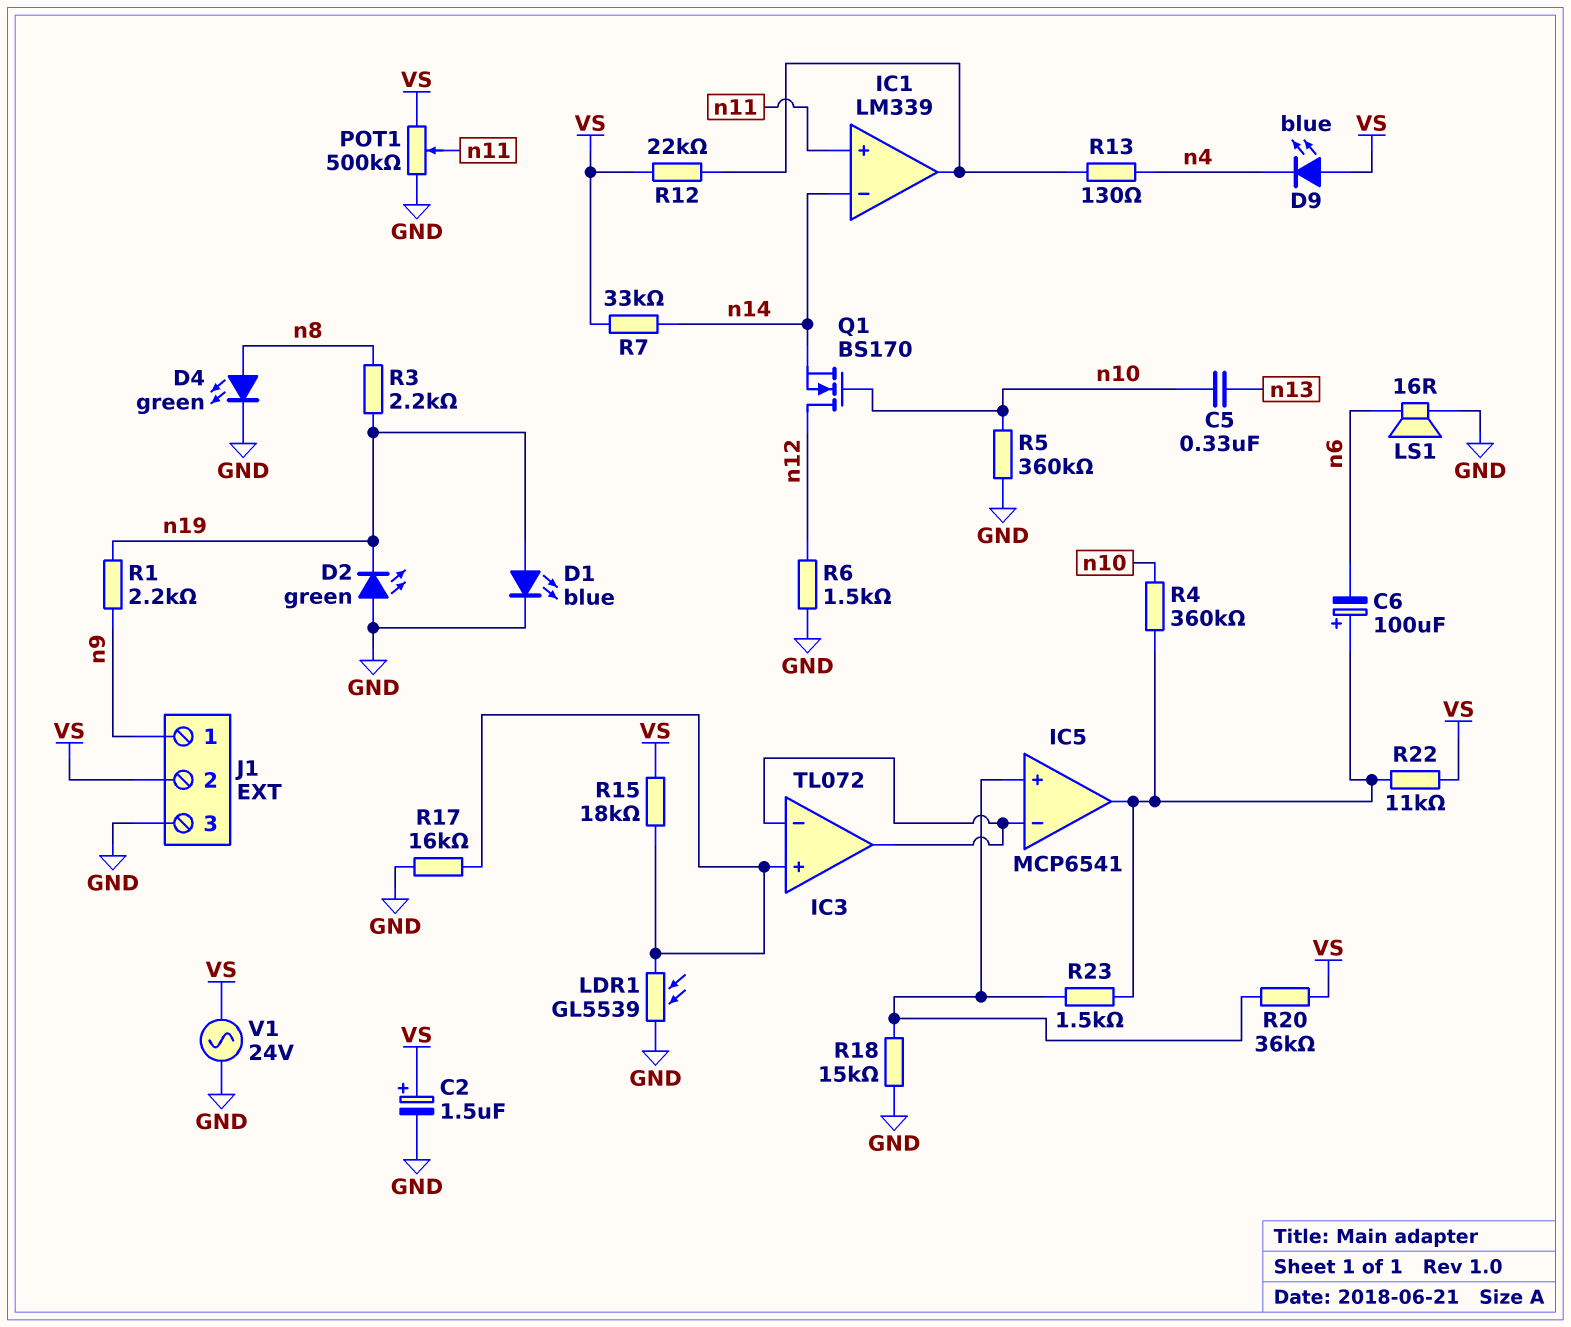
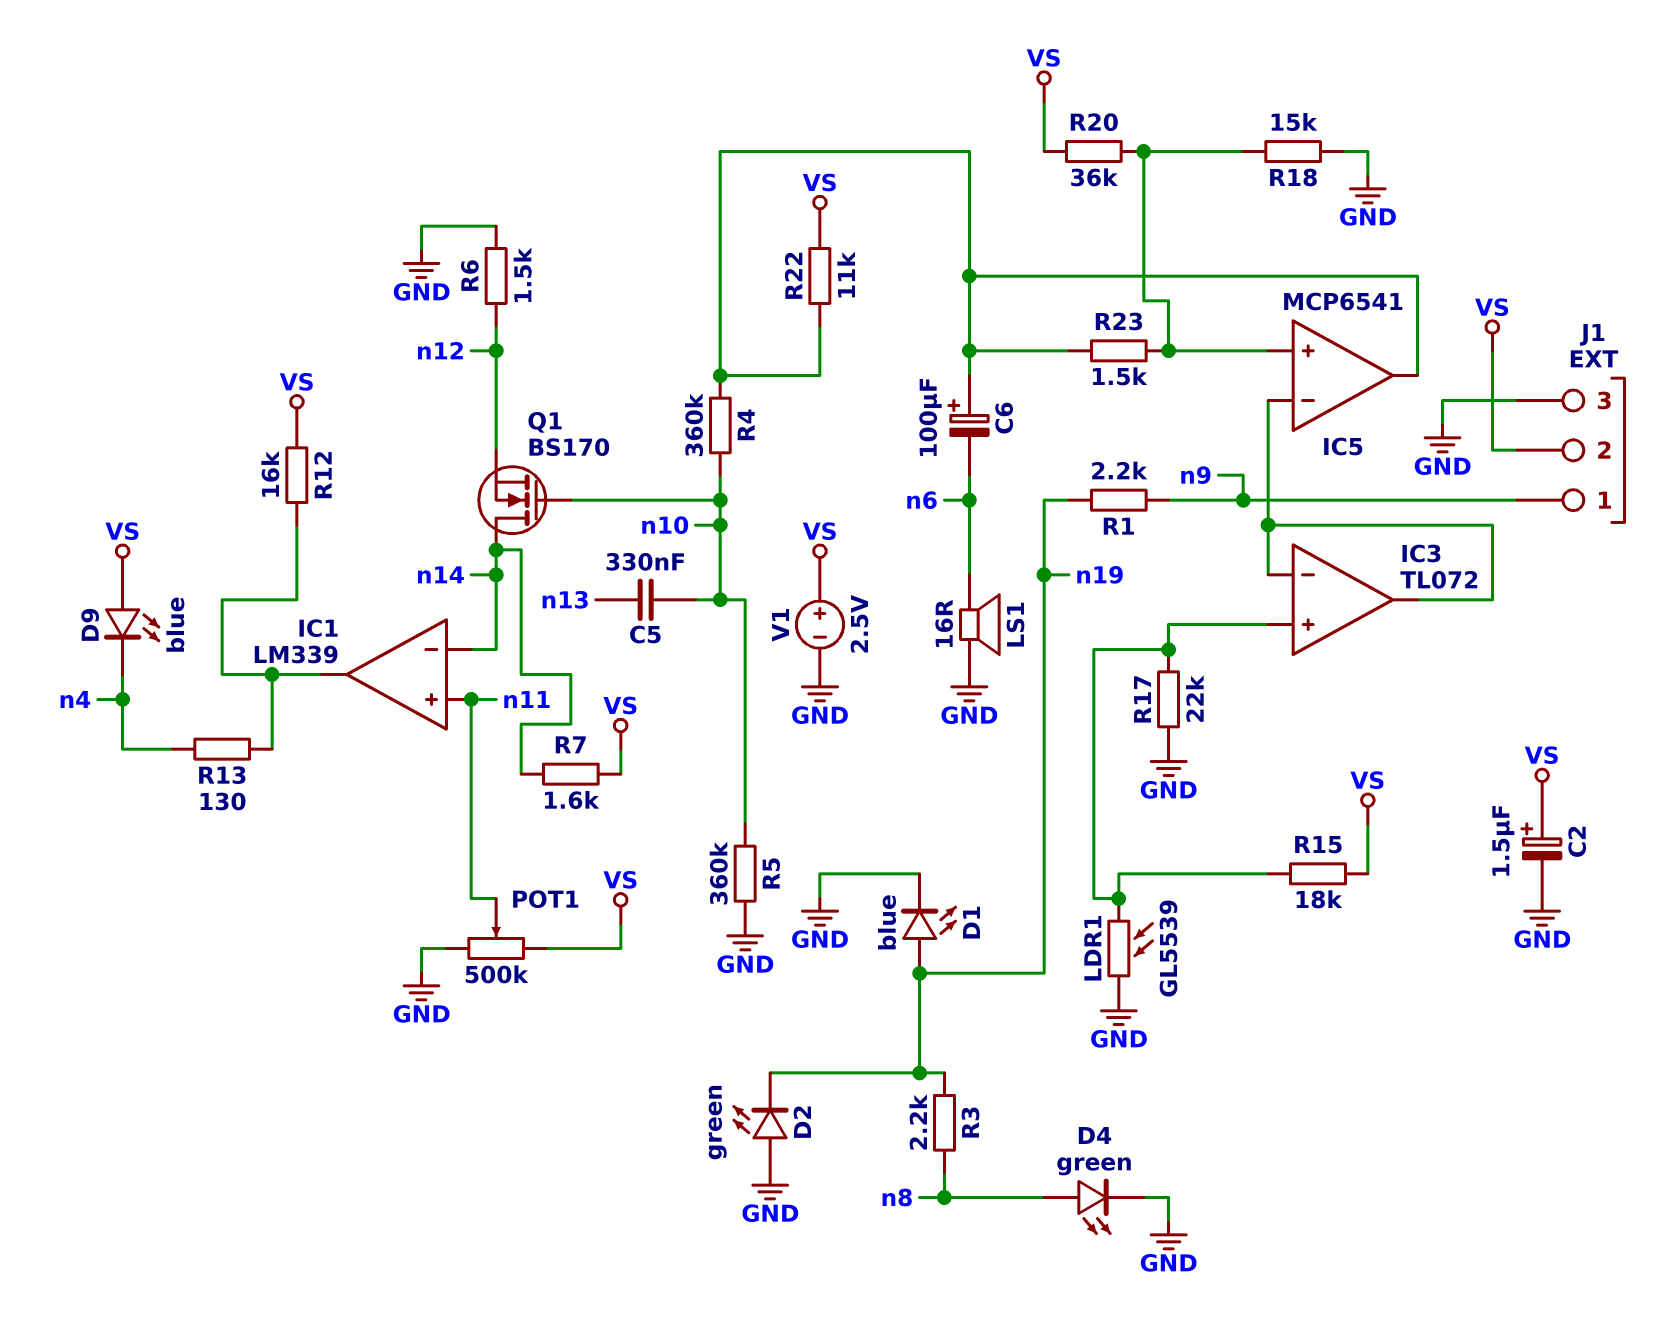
Q1: NMOS BS170 (G n10, D n12, S n14) -> NMOS BS170 (G n10, D n14, S n12)
R7: 33k (VS, n14) -> 1.6k (VS, n14)
R12: 22k (IC1/out, VS) -> 16k (IC1/out, VS)
R17: 16k (GND, IC3/in+) -> 22k (GND, IC3/in+)
V1: AC 24V (GND, VS) -> 2.5V (plus VS, minus GND)

